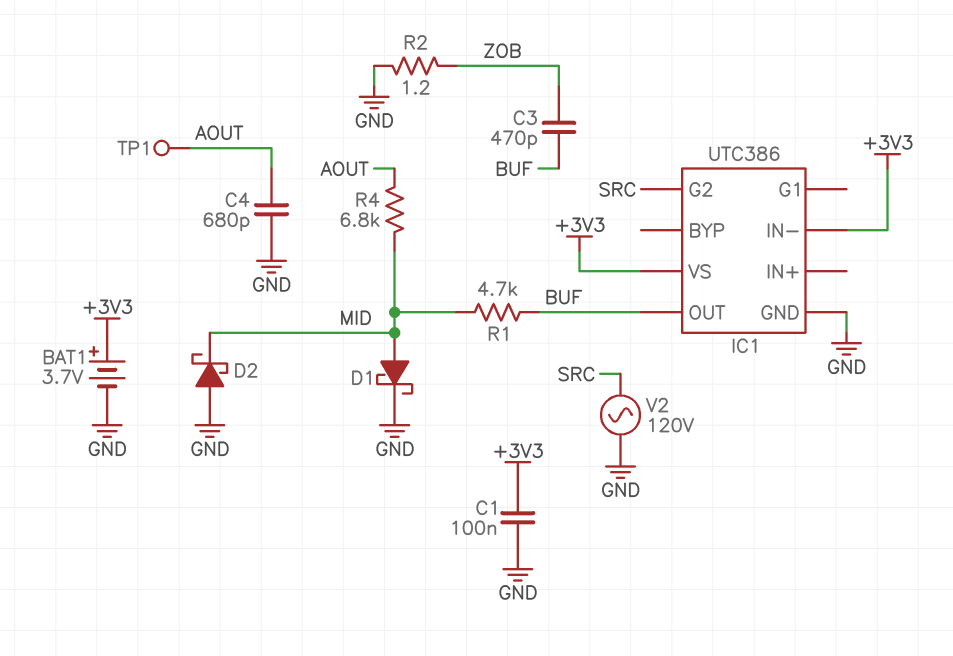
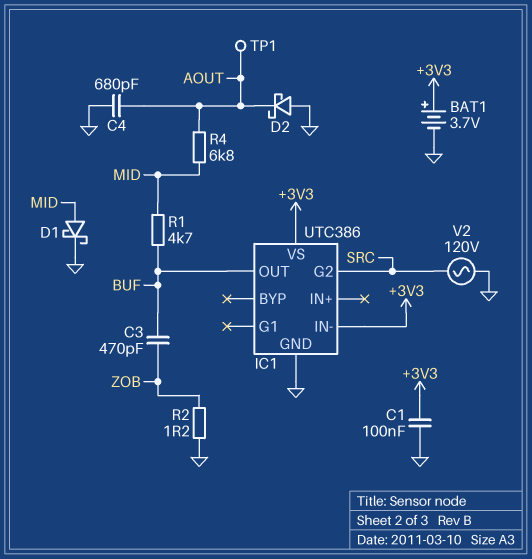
D2: schottky (A GND, K MID) -> schottky (A GND, K AOUT)

